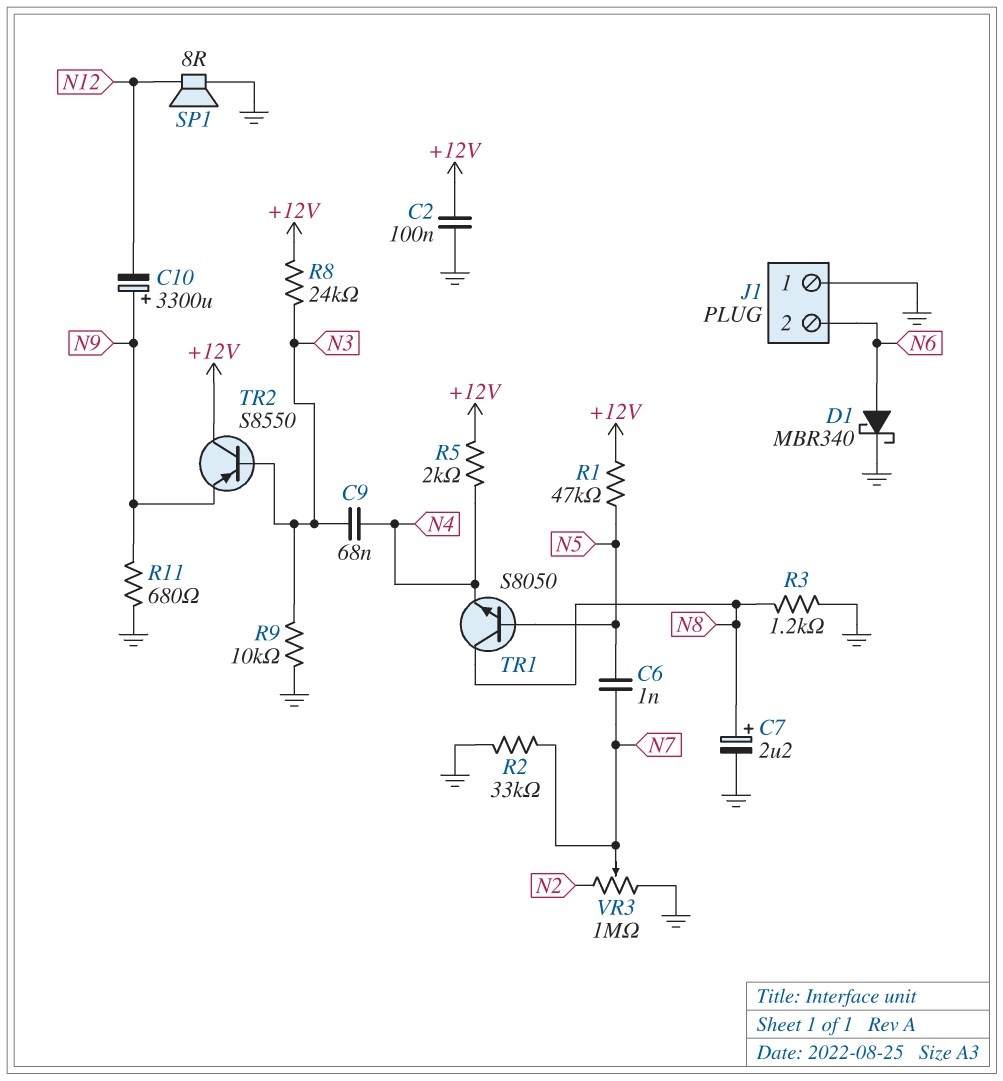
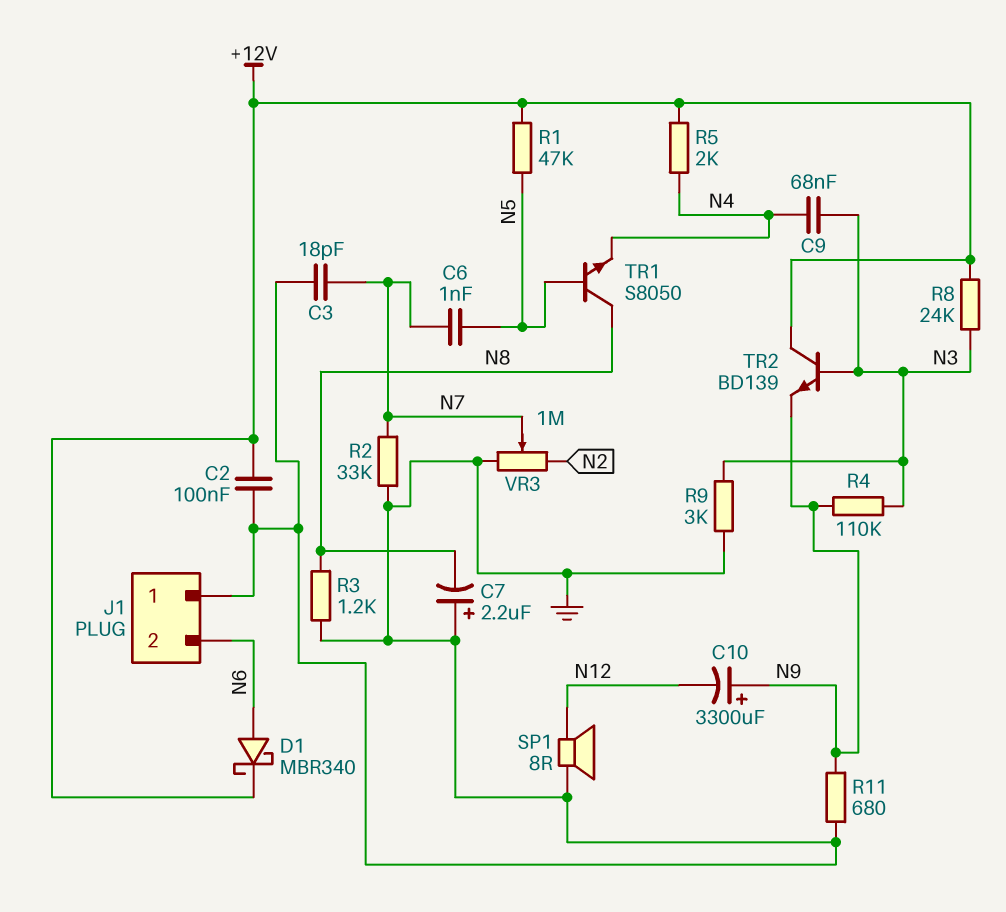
C3: none -> 18pF (GND, N7)
C7: 2.2uF (plus N8, minus GND) -> 2.2uF (plus GND, minus N8)
D1: schottky MBR340 (A N6, K GND) -> schottky MBR340 (A N6, K +12V)
R4: none -> 110k (N3, N9)
R9: 10k (GND, N3) -> 3k (GND, N3)
TR2: PNP S8550 (B N3, C +12V, E N9) -> NPN BD139 (B N3, C +12V, E N9)

